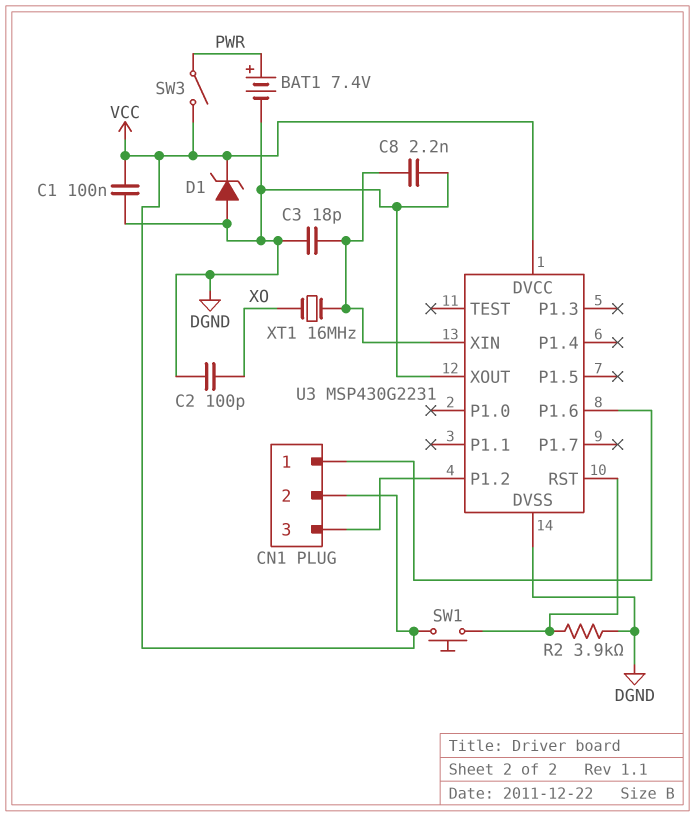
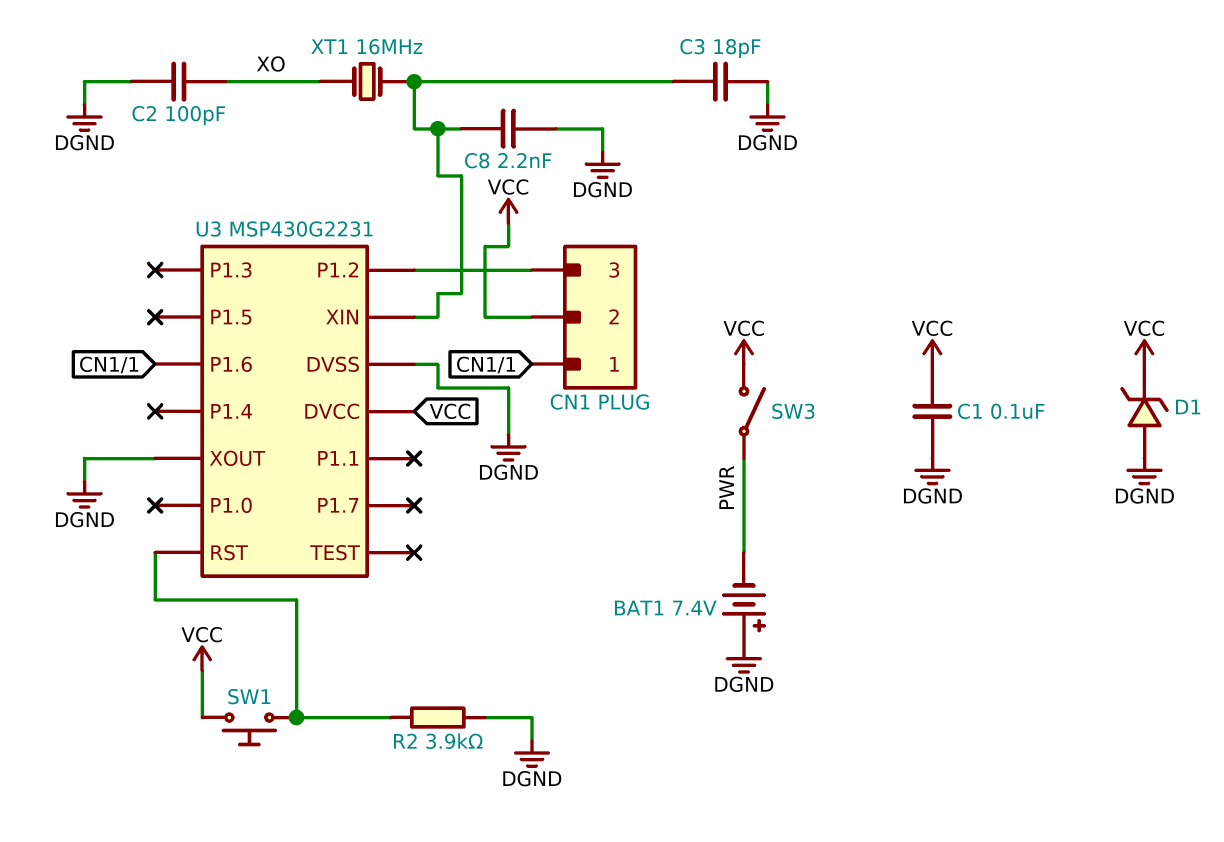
BAT1: 7.4V (plus PWR, minus DGND) -> 7.4V (plus DGND, minus PWR)

